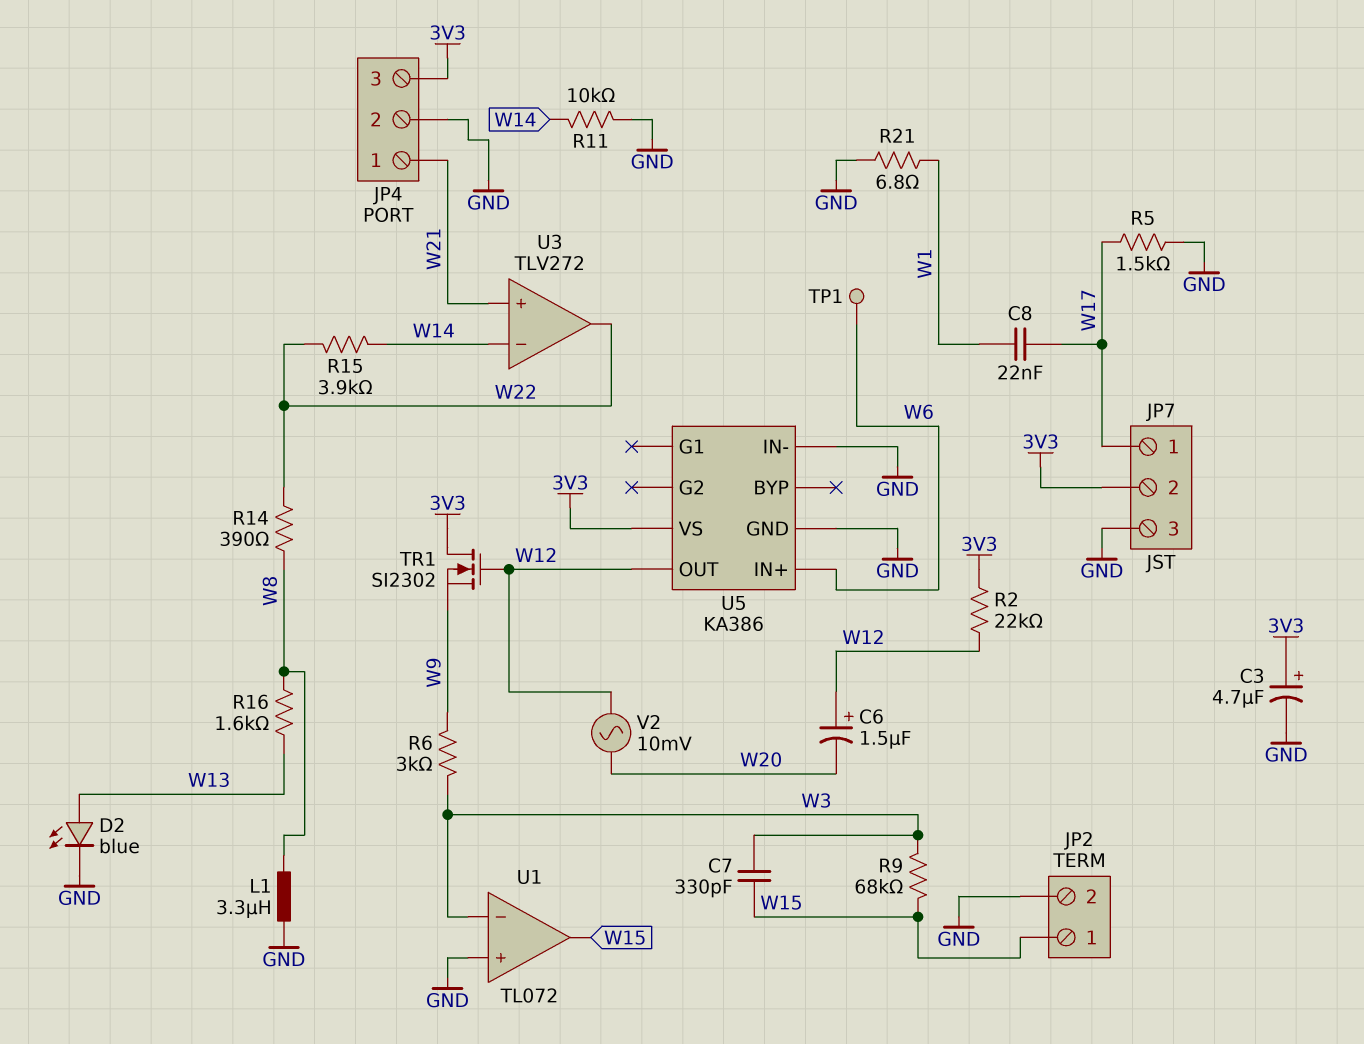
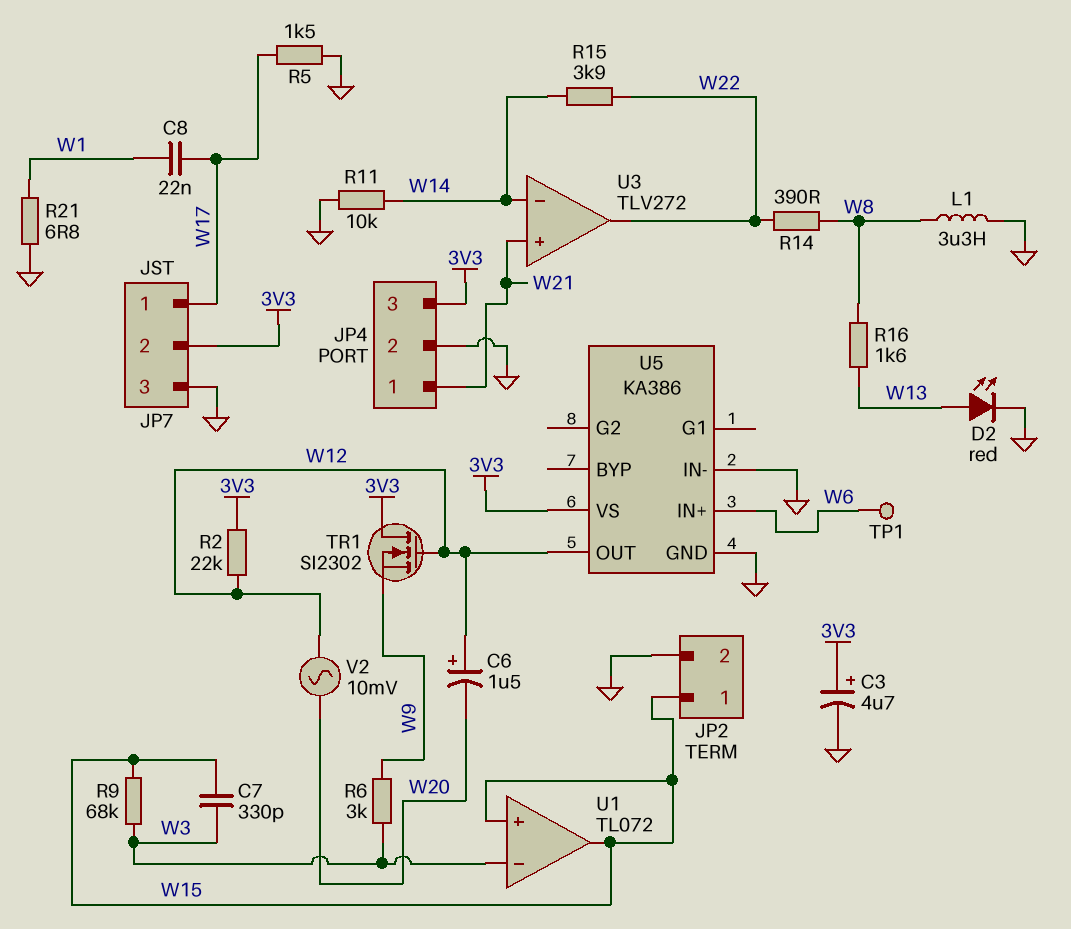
D2: LED blue (A W13, K GND) -> LED red (A W13, K GND)
U1 pin in+: GND -> W15

